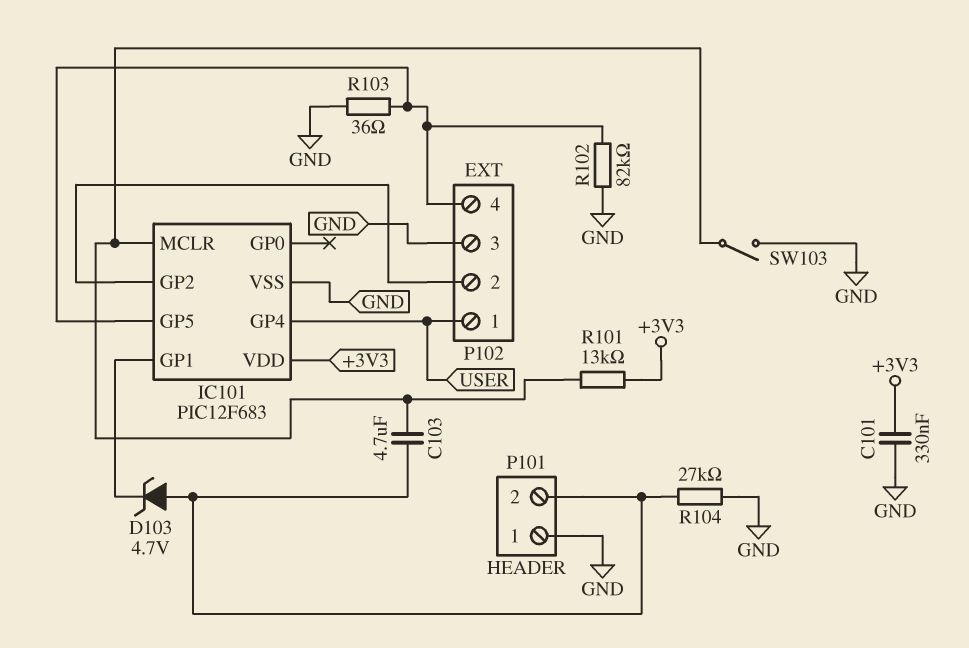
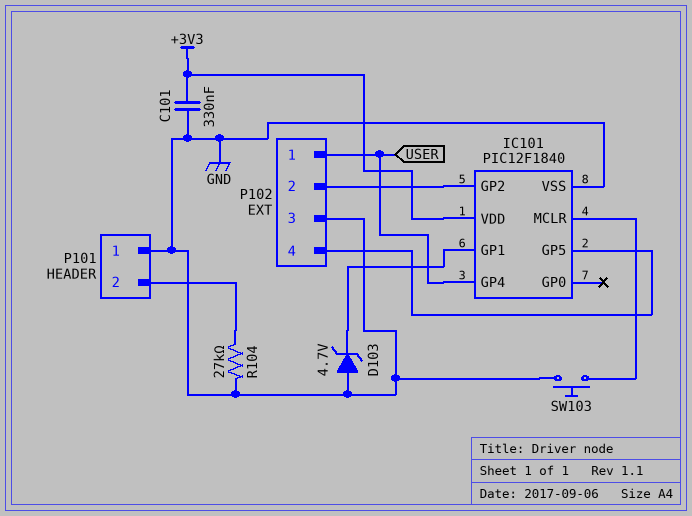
C103: 4.7uF (IC101/MCLR, P101/2) -> none
D103: zener 4.7V (A P101/2, K IC101/GP1) -> zener 4.7V (A GND, K IC101/GP1)
IC101: PIC12F683 -> PIC12F1840
R101: 13k (+3V3, IC101/MCLR) -> none
R102: 82k (GND, IC101/GP5) -> none
R103: 36 (GND, IC101/GP5) -> none
SW103: switch (GND, IC101/MCLR) -> button (GND, IC101/MCLR)

